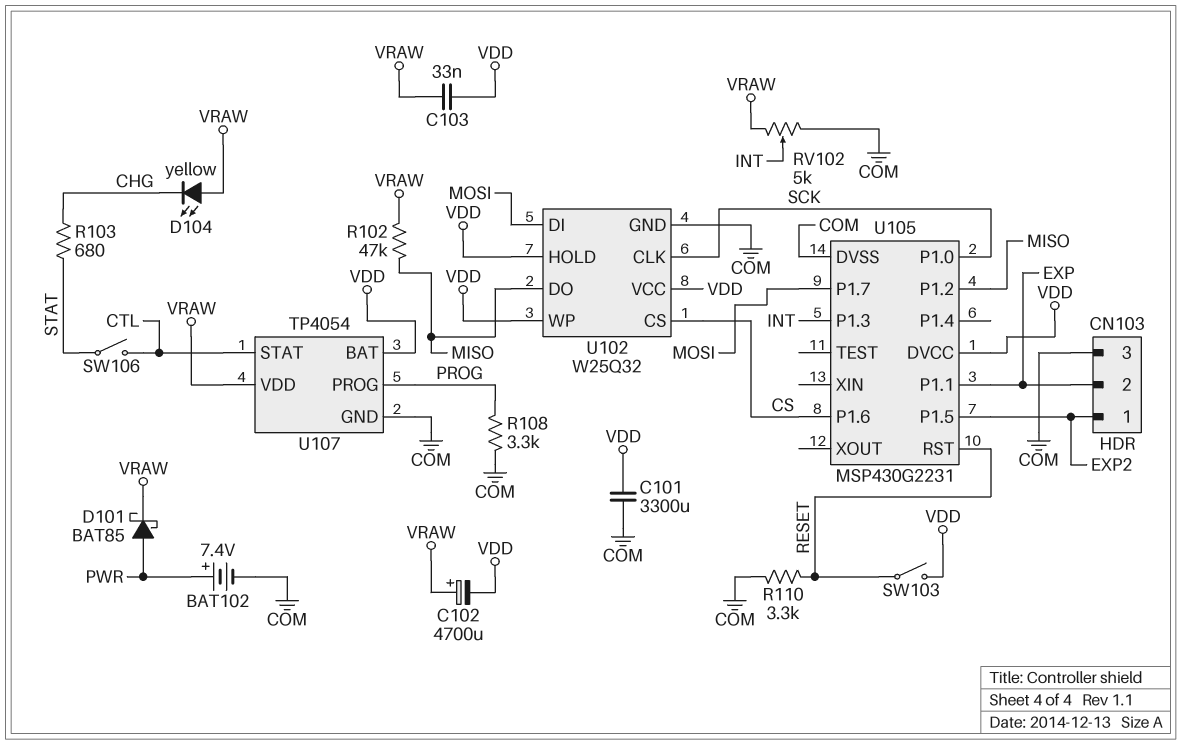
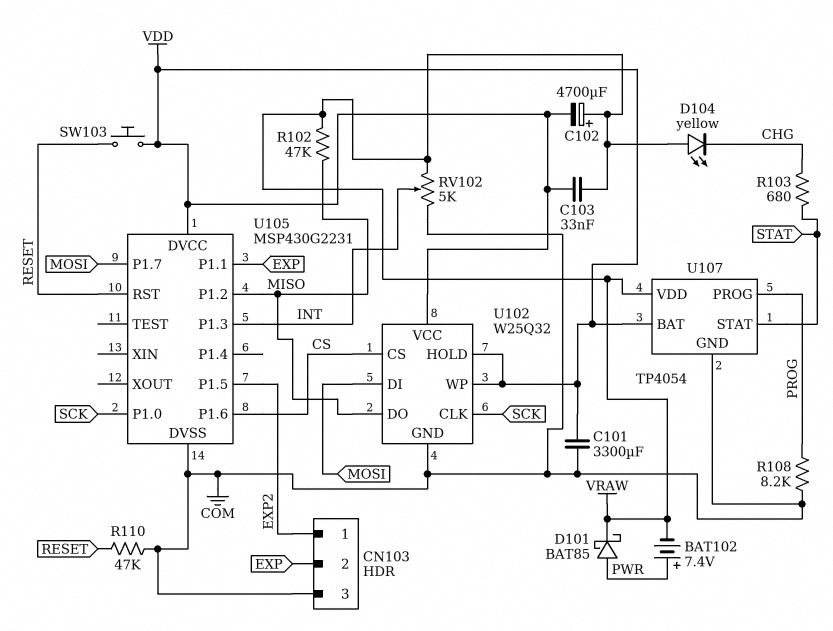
BAT102: 7.4V (plus PWR, minus COM) -> 7.4V (plus PWR, minus VRAW)
R108: 3.3k (COM, PROG) -> 8.2k (COM, PROG)
R110: 3.3k (COM, RESET) -> 47k (COM, RESET)
SW103: switch (RESET, VDD) -> button (RESET, VDD)
SW106: switch (CTL, STAT) -> none
U107 pin STAT: CTL -> STAT

